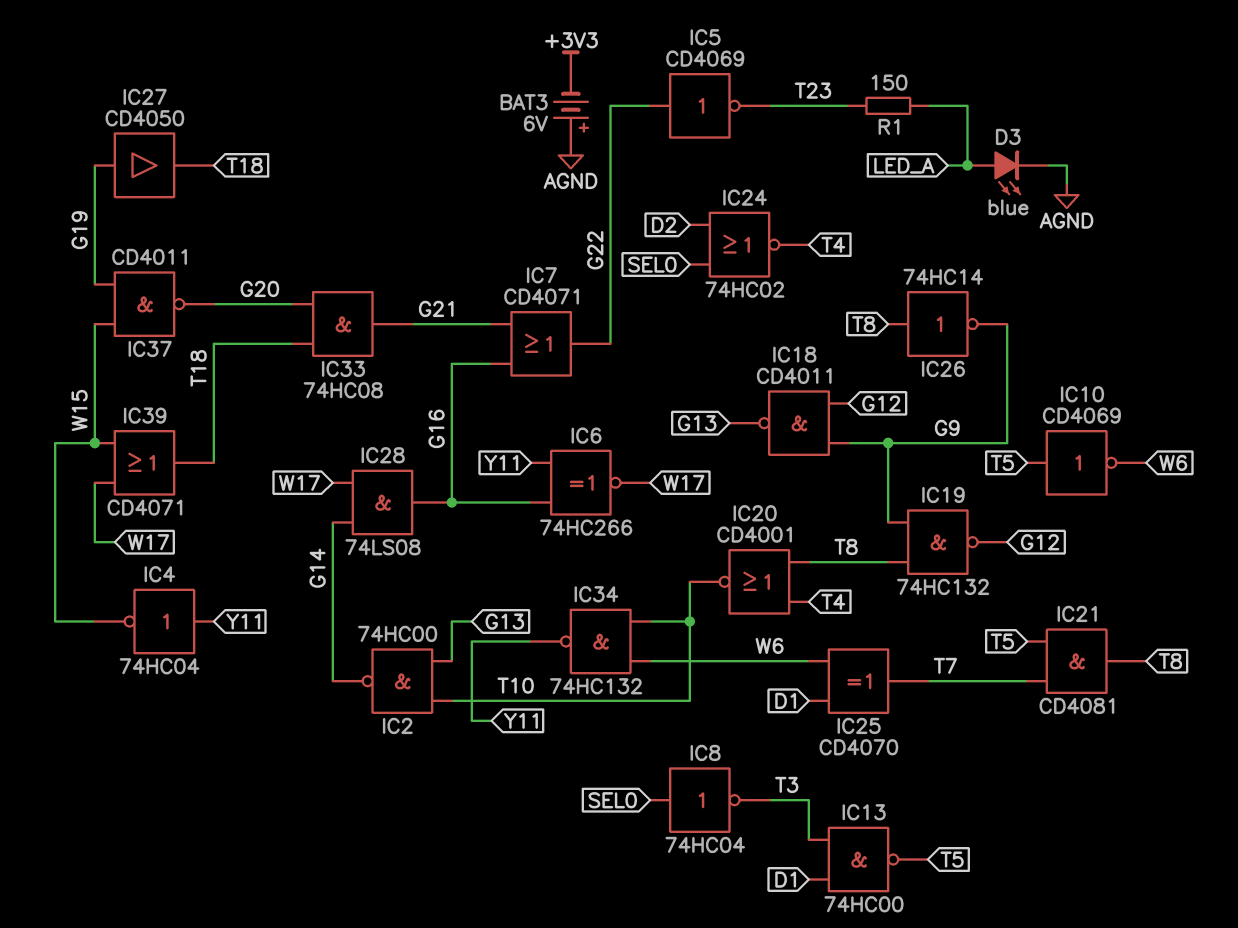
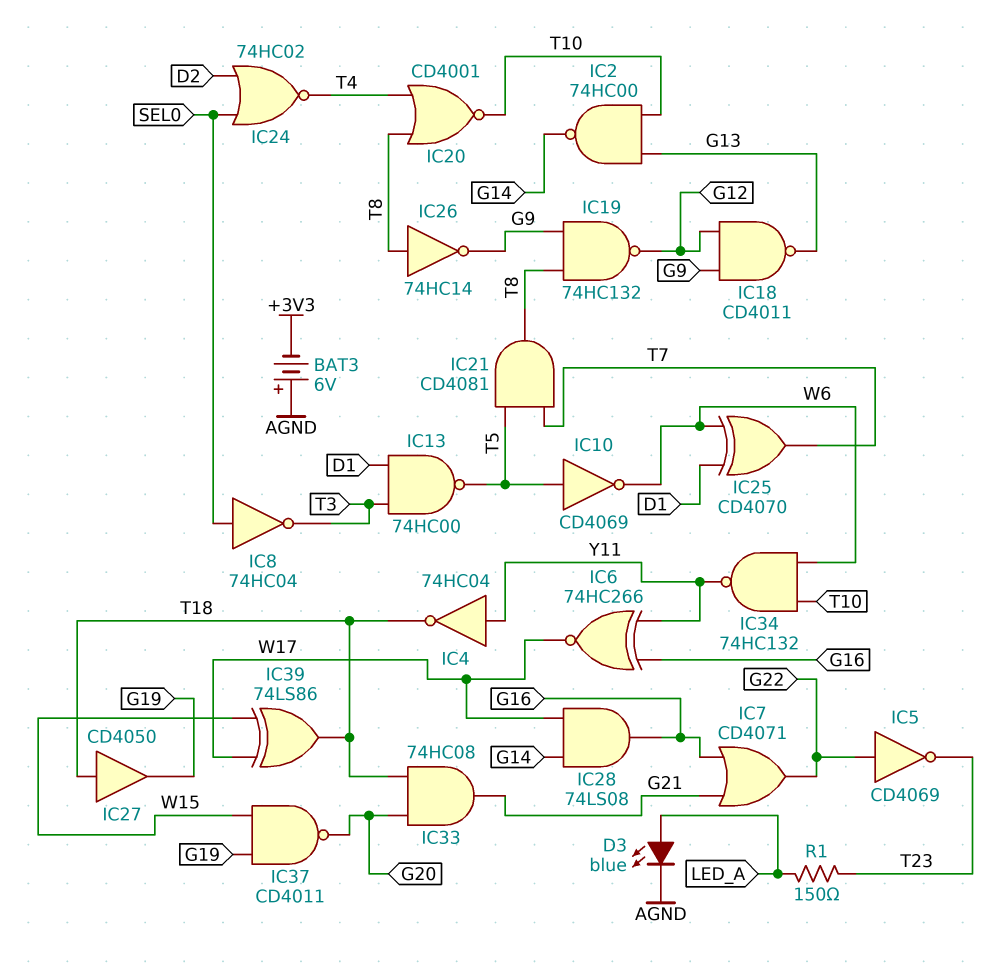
IC4: NOT 74HC04 (in Y11, out W15) -> NOT 74HC04 (in Y11, out T18)
IC27: buffer CD4050 (in G19, out T18) -> buffer CD4050 (in T18, out G19)
IC39: OR CD4071 (in W15, in W17, out T18) -> XOR 74LS86 (in W15, in W17, out T18)

